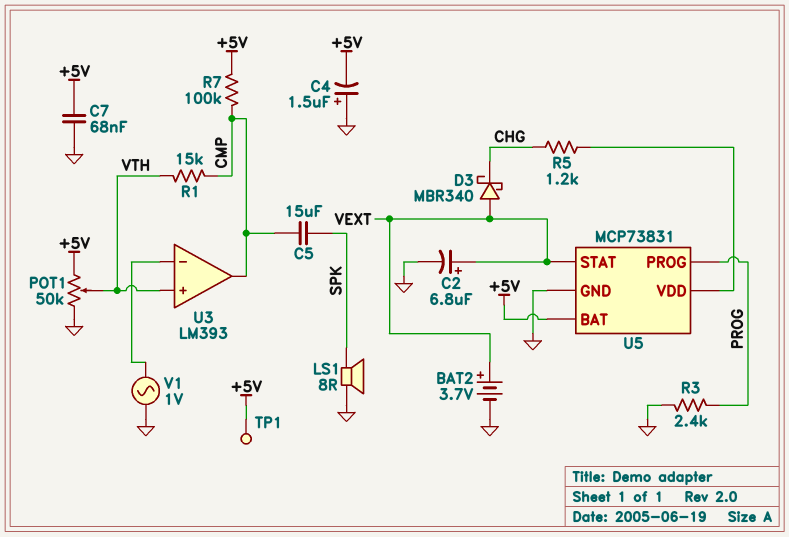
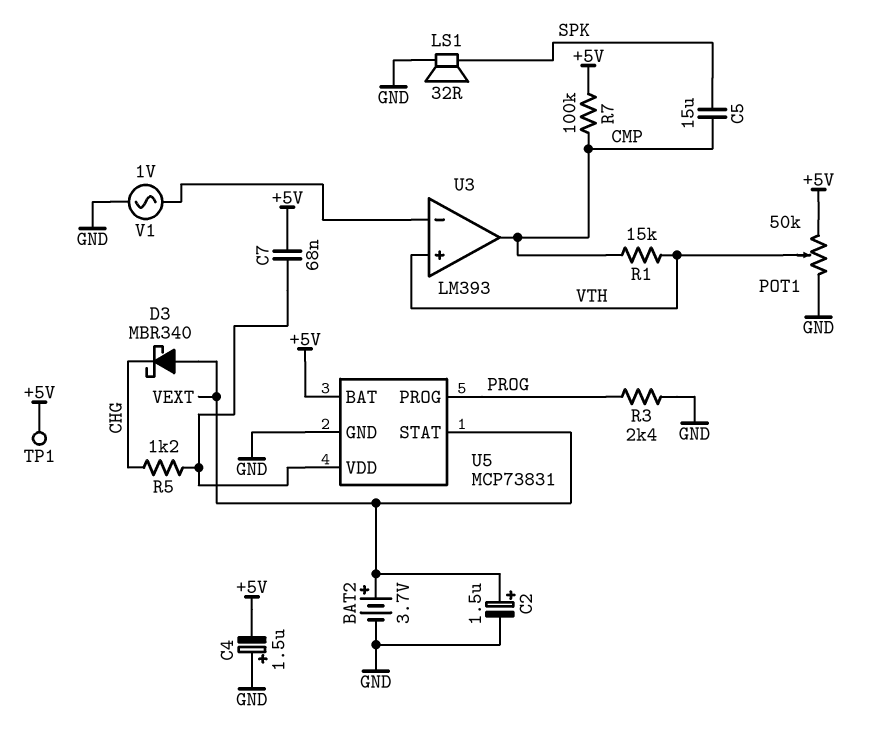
C2: 6.8uF (plus VEXT, minus GND) -> 1.5uF (plus VEXT, minus GND)
C7: 68nF (+5V, GND) -> 68nF (+5V, U5/VDD)
LS1: speaker 8R (GND, SPK) -> speaker 32R (GND, SPK)

